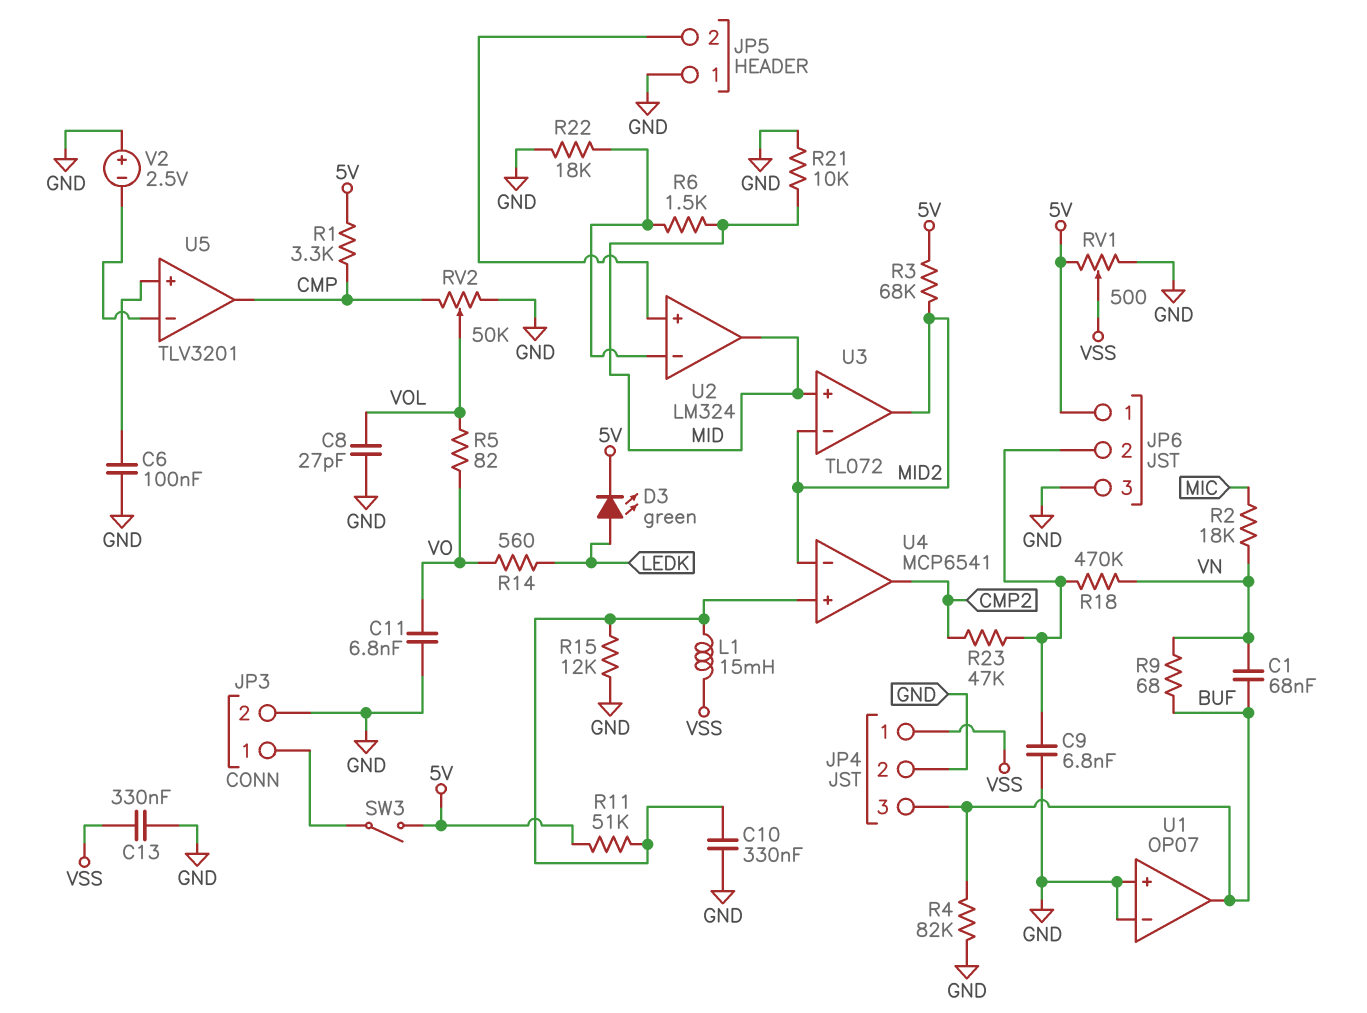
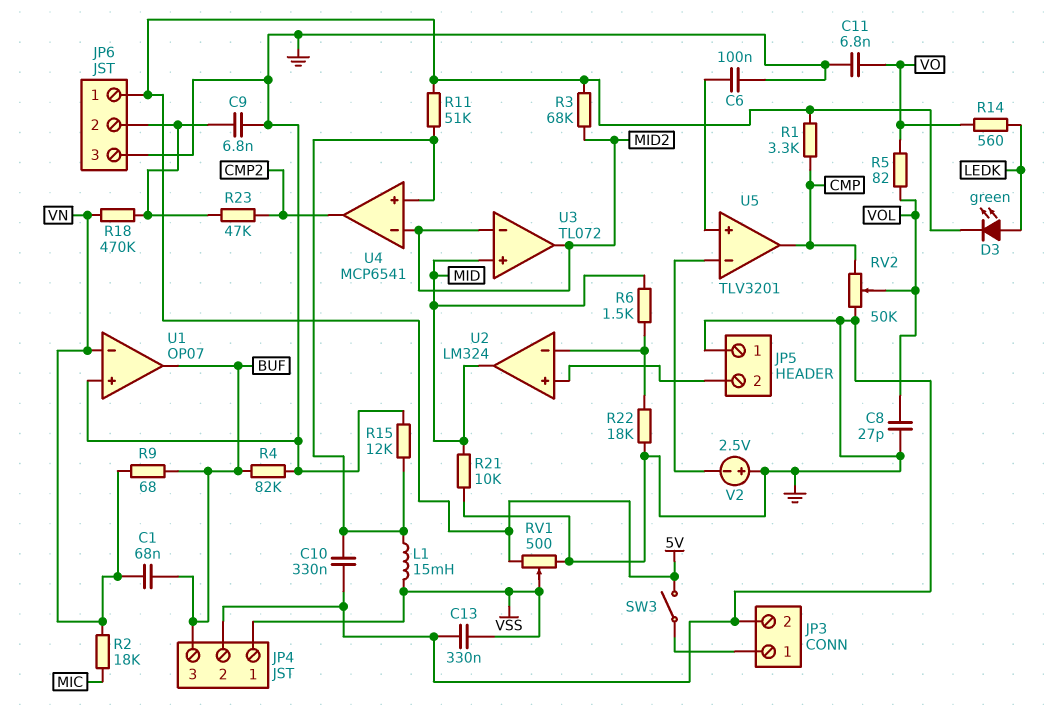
U1 pin in-: GND -> VN

